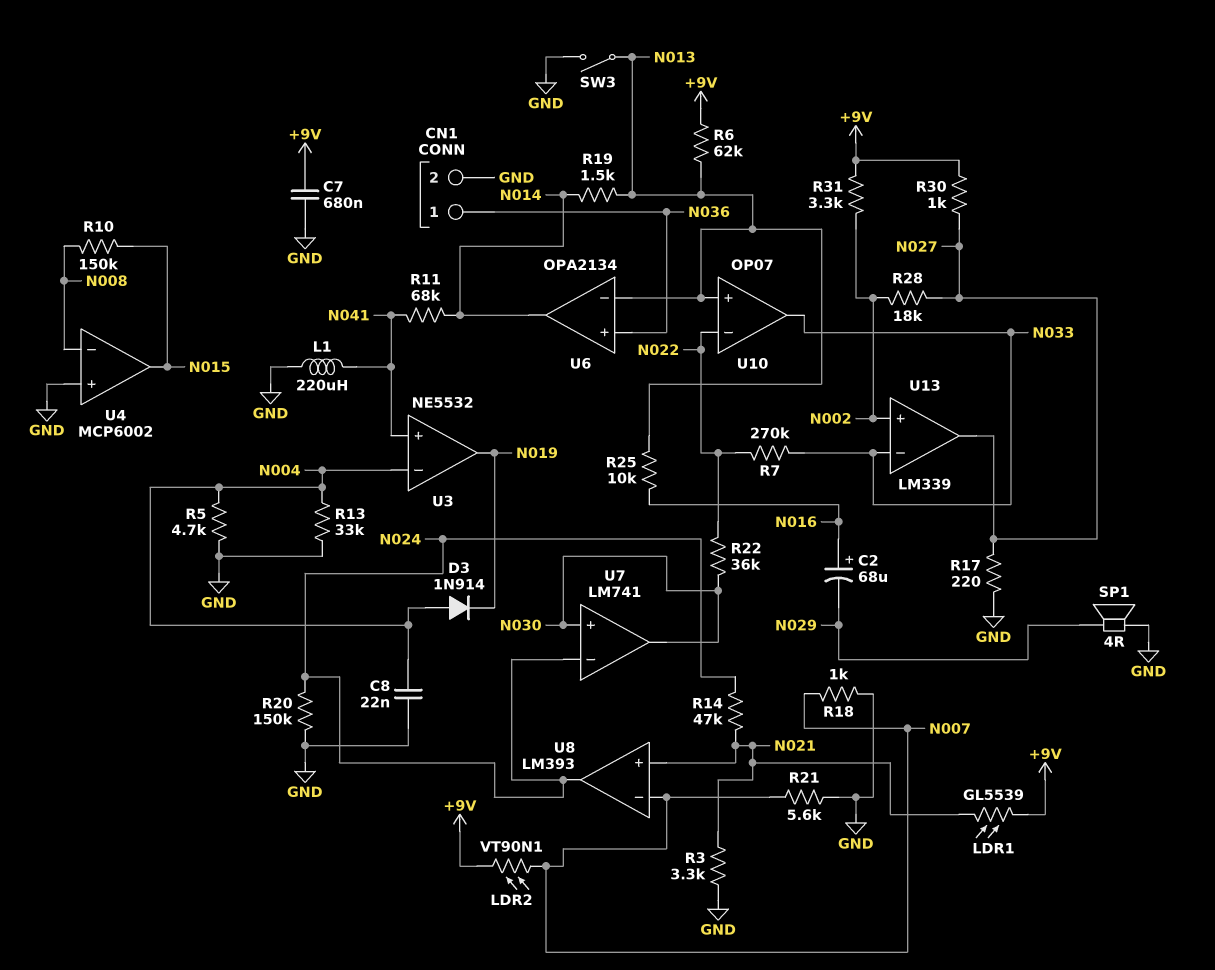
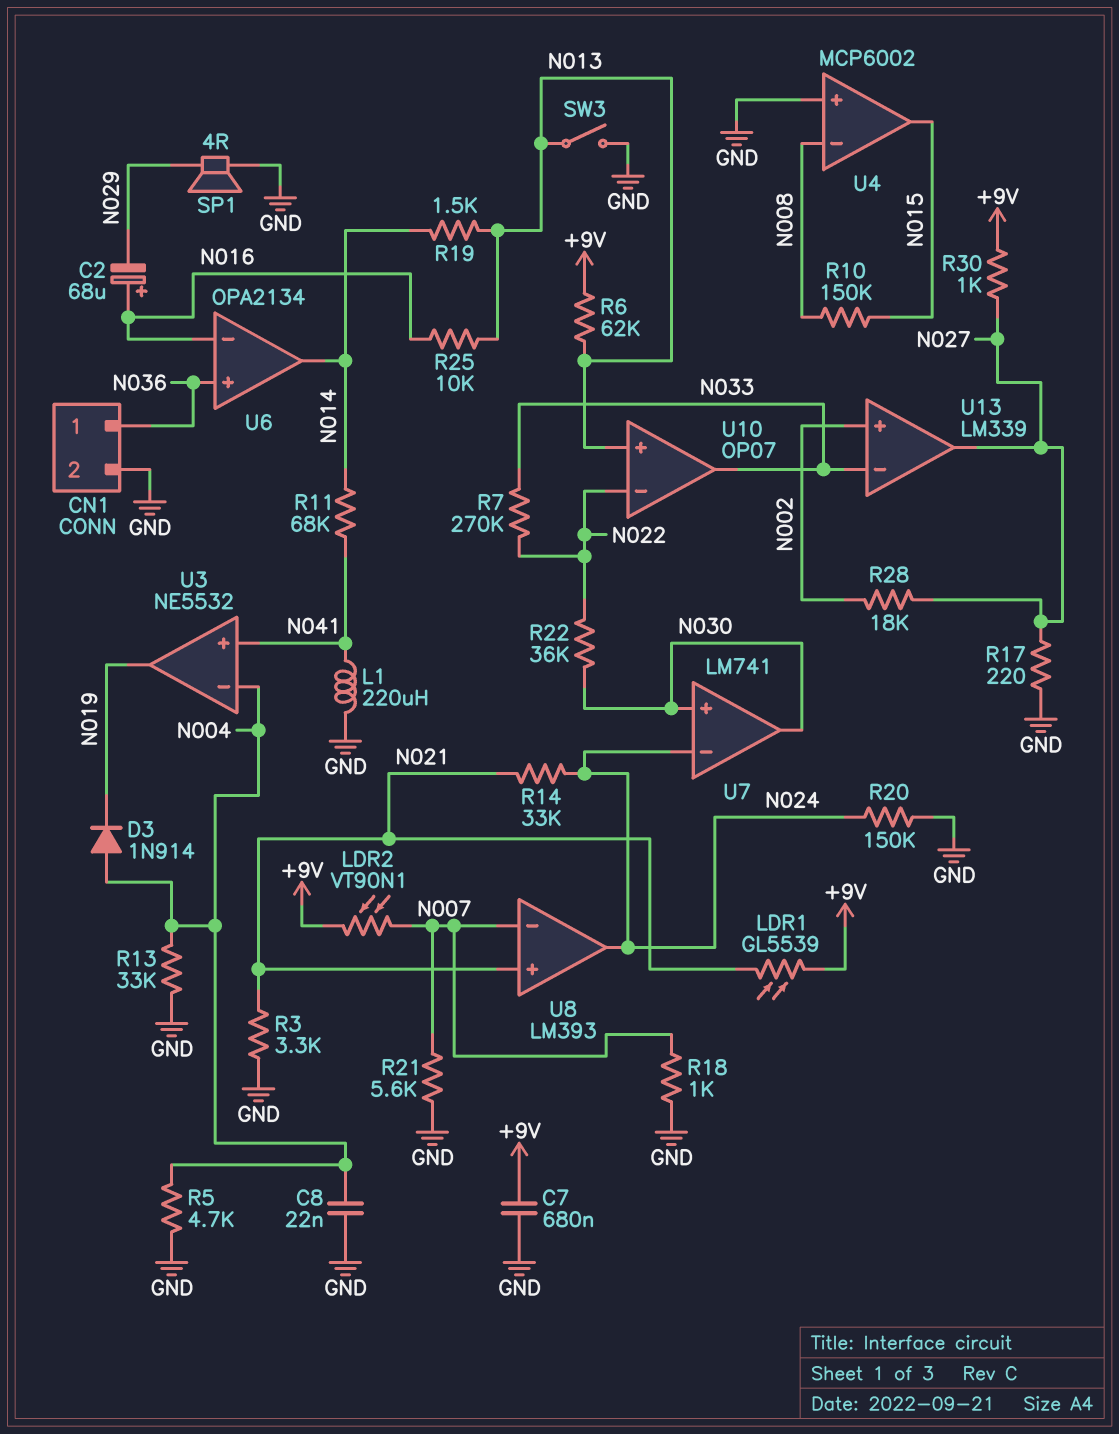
R14: 47k (N021, N024) -> 33k (N021, N024)
R31: 3.3k (+9V, N002) -> none
U6 pin in-: N013 -> N016

